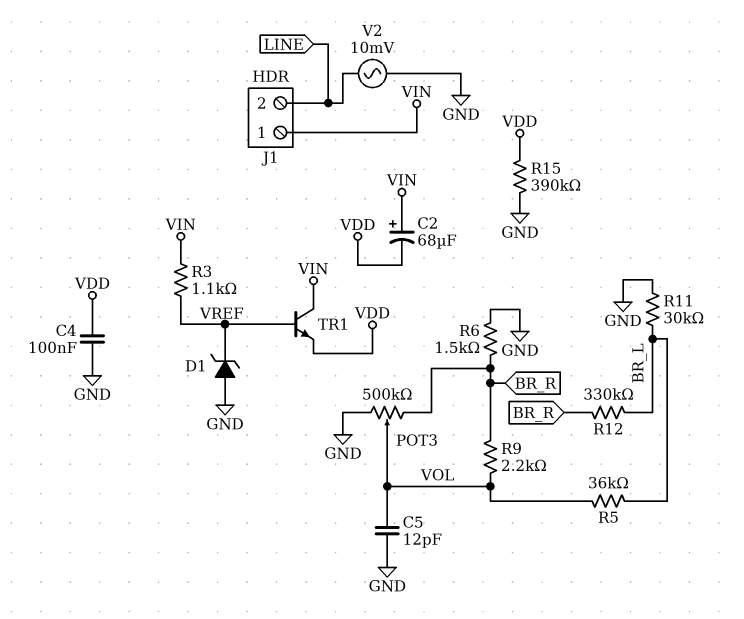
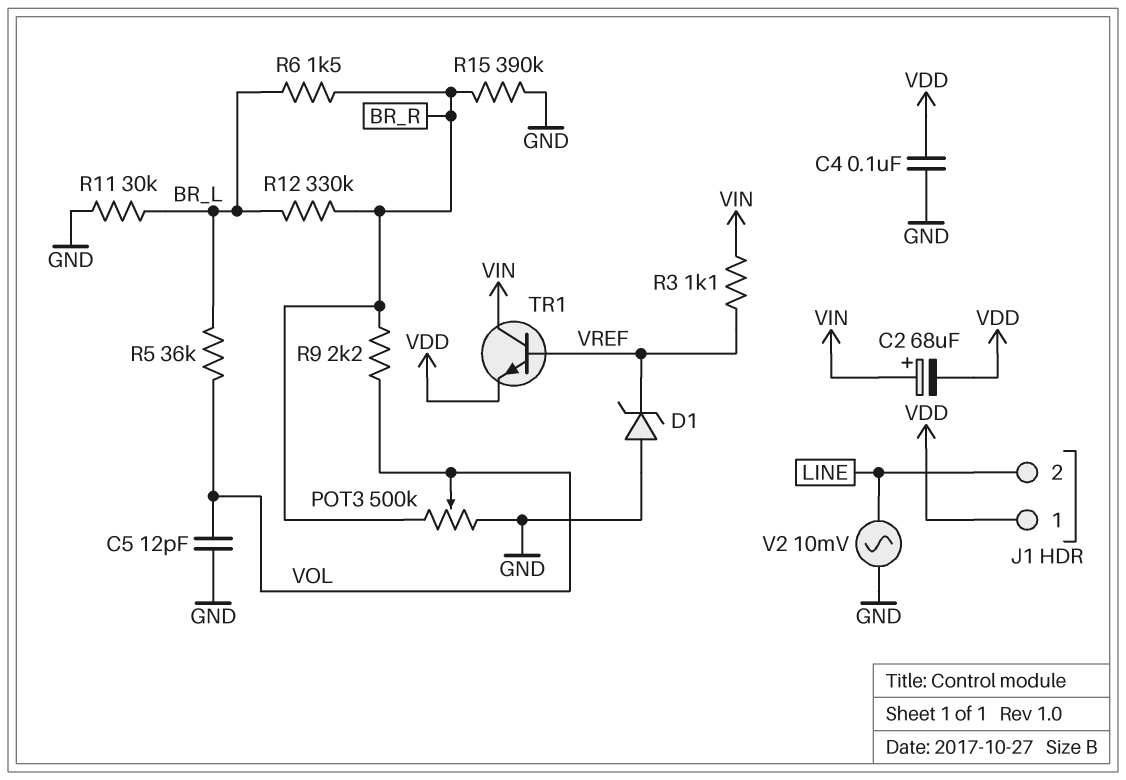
J1 pin 1: VIN -> VDD
R6: 1.5k (BR_R, GND) -> 1.5k (BR_L, BR_R)
R15: 390k (GND, VDD) -> 390k (BR_R, GND)

